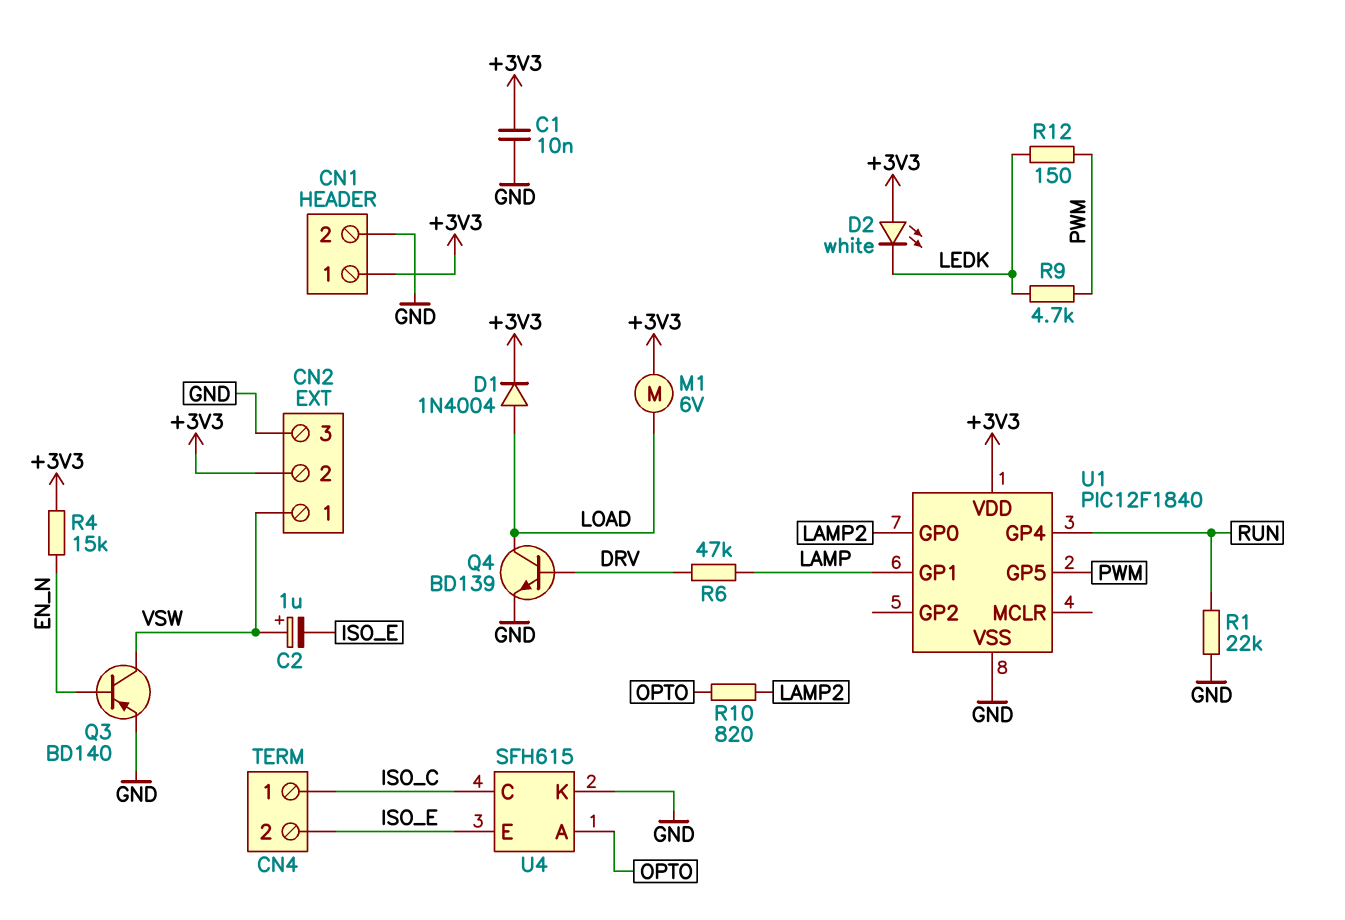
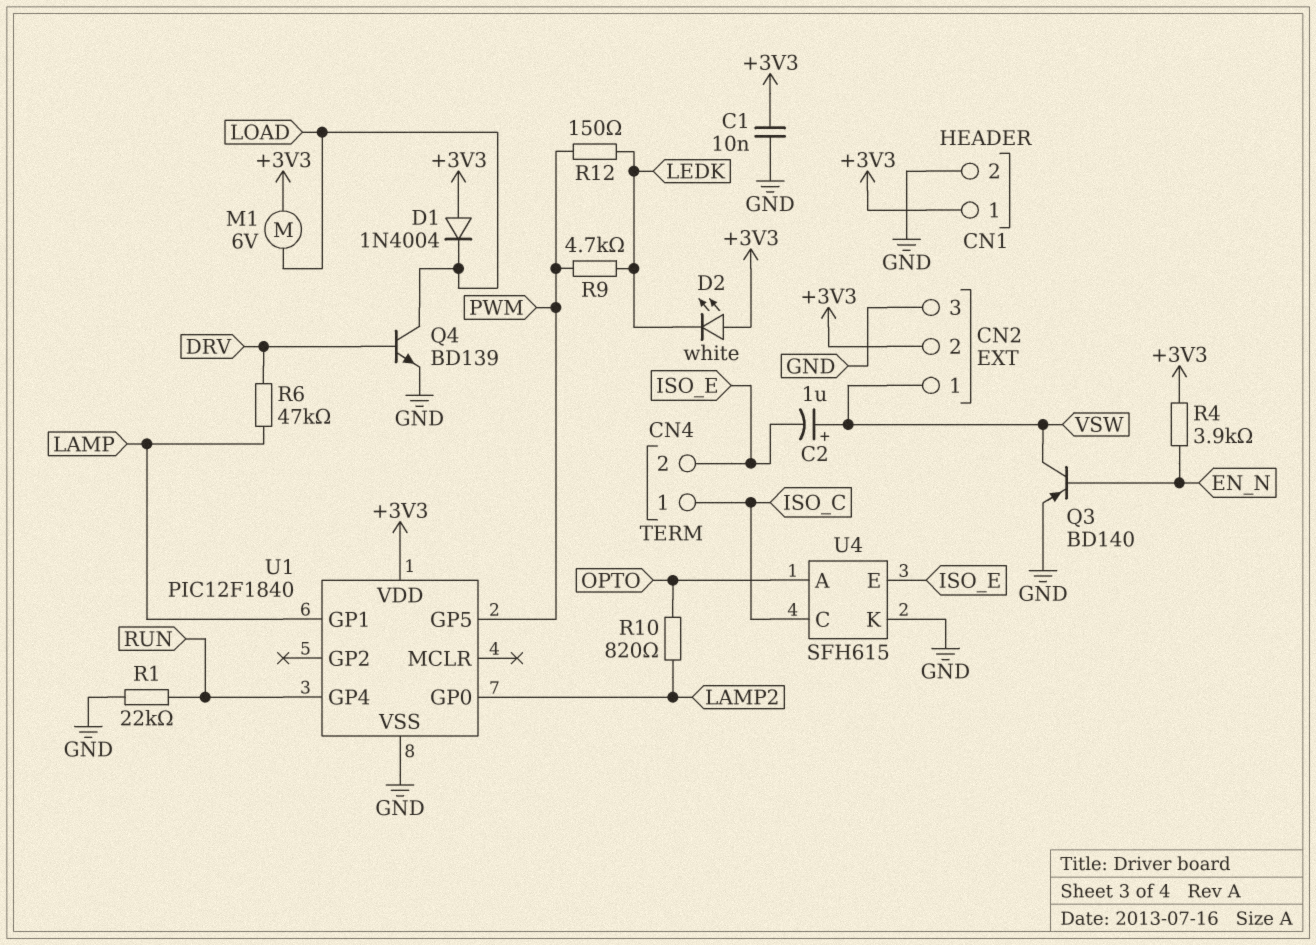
D1: diode 1N4004 (A LOAD, K +3V3) -> diode 1N4004 (A +3V3, K LOAD)
R4: 15k (+3V3, EN_N) -> 3.9k (+3V3, EN_N)

